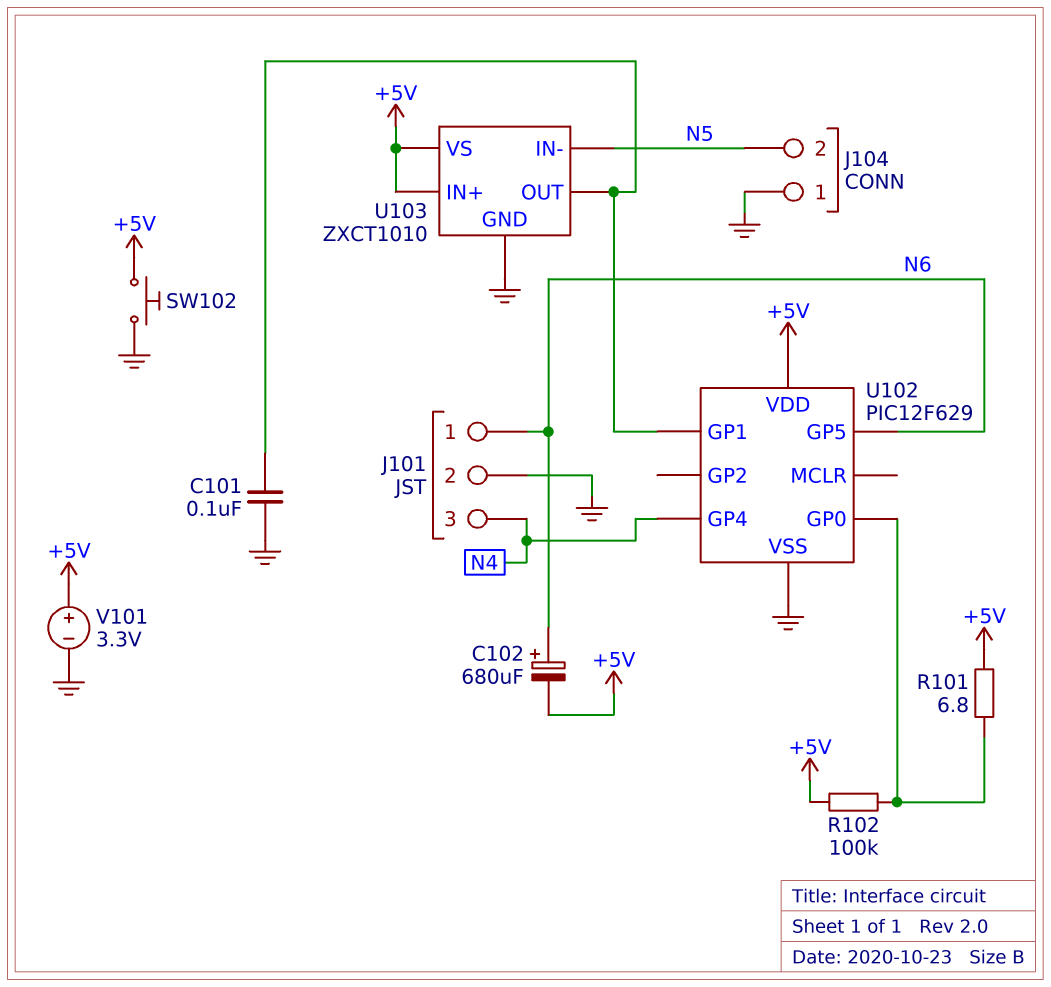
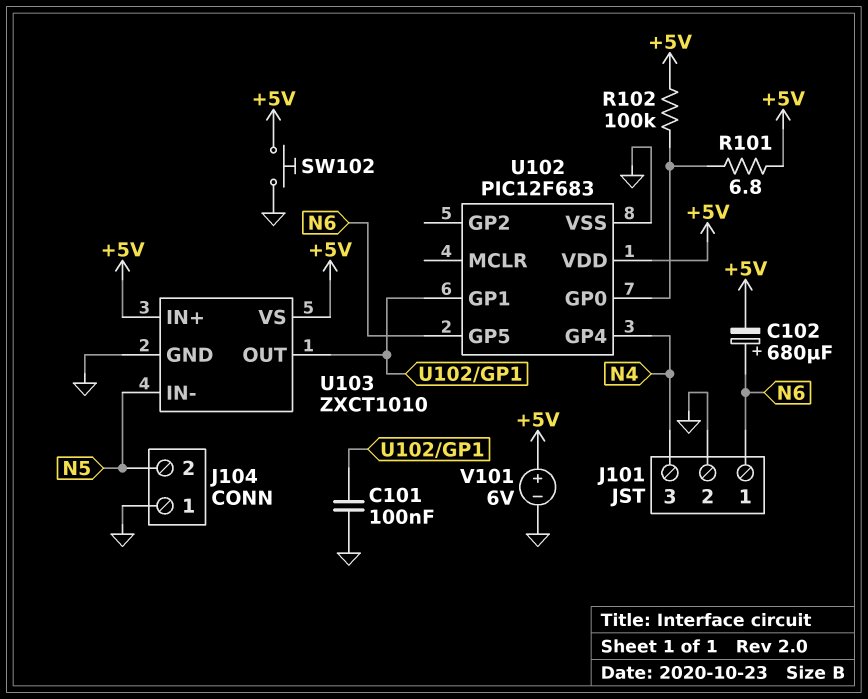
U102: PIC12F629 -> PIC12F683
V101: 3.3V (plus +5V, minus GND) -> 6V (plus +5V, minus GND)

